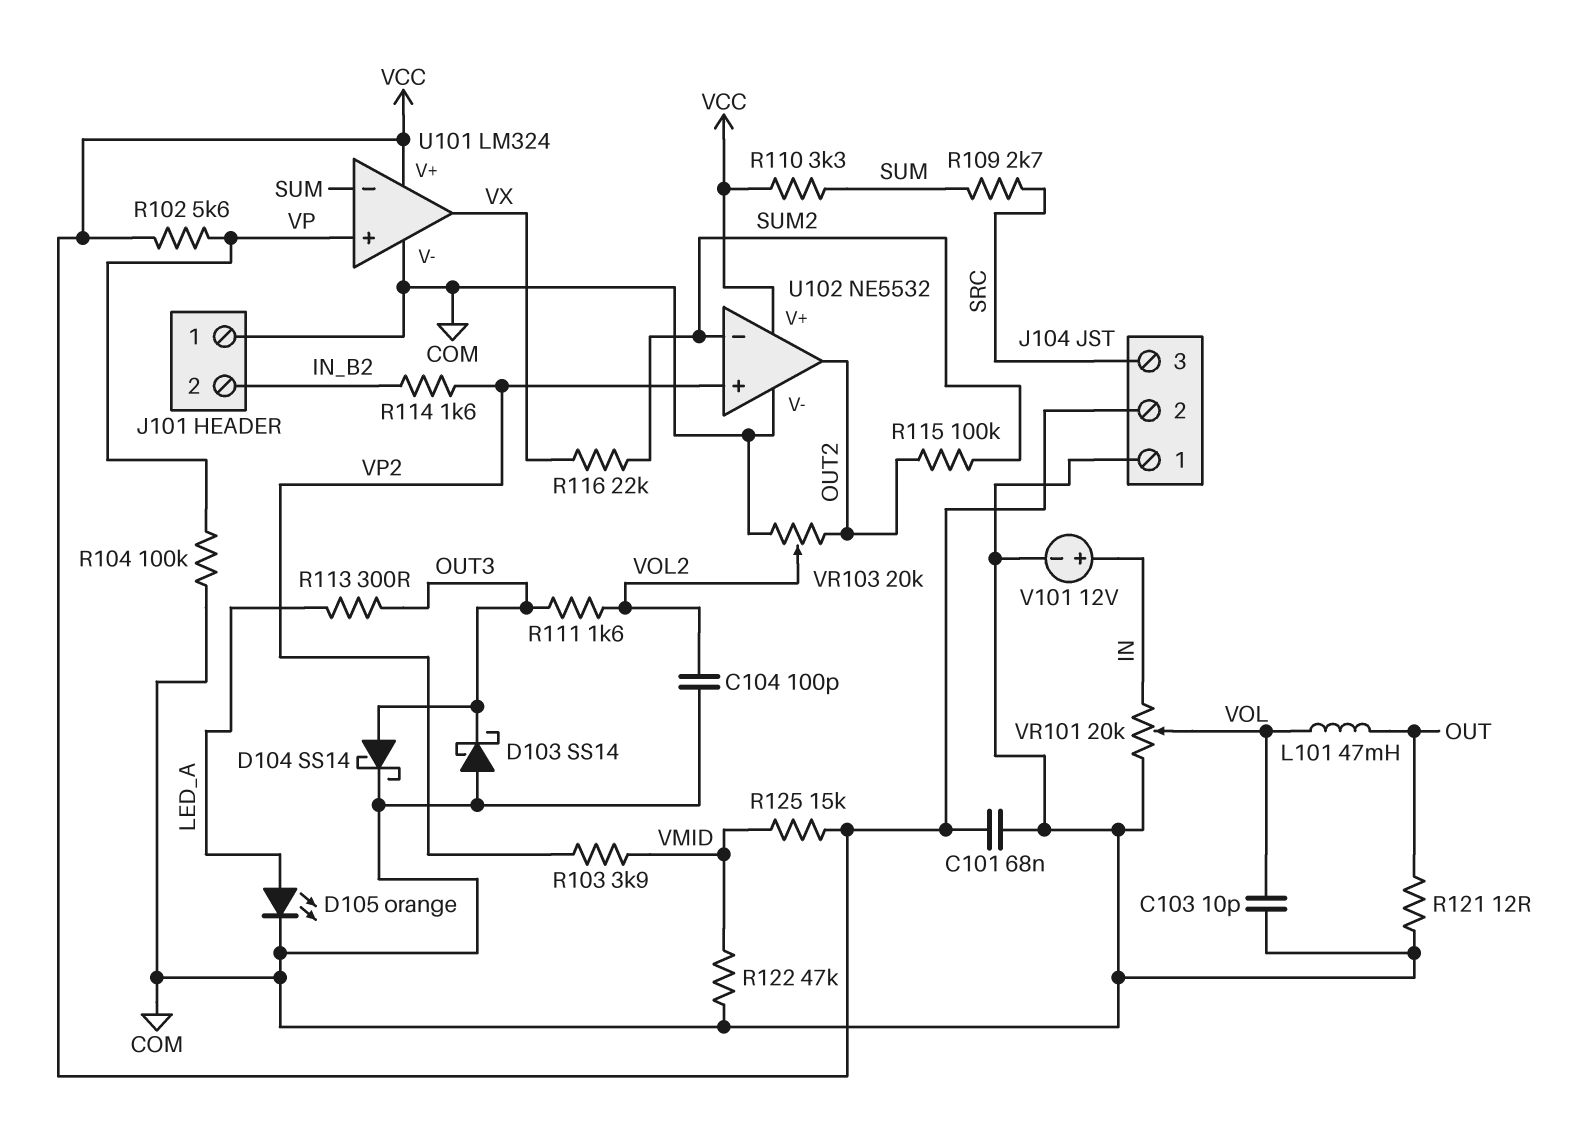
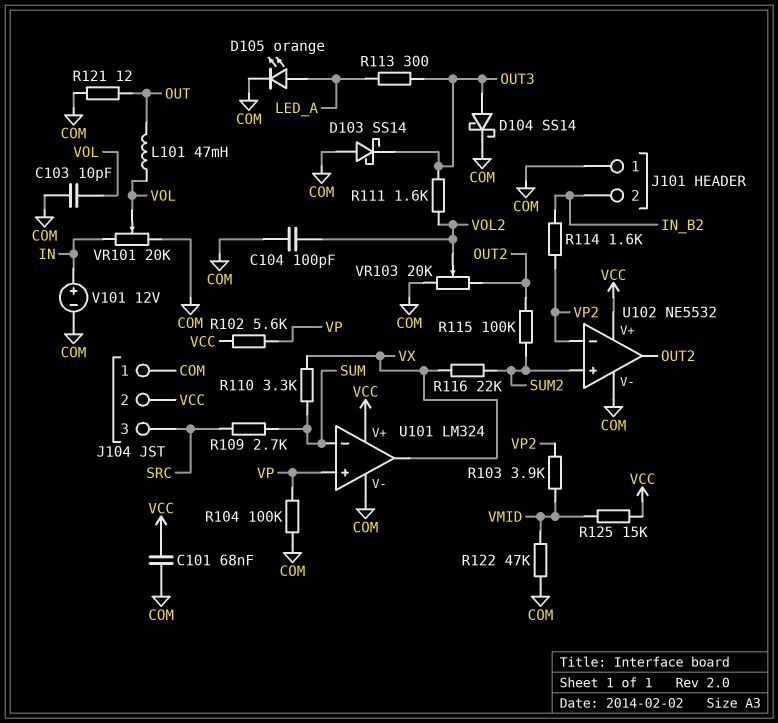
R110: 3.3k (SUM, VCC) -> 3.3k (SUM, VX)
U102 pin in+: VP2 -> SUM2
U102 pin in-: SUM2 -> VP2

